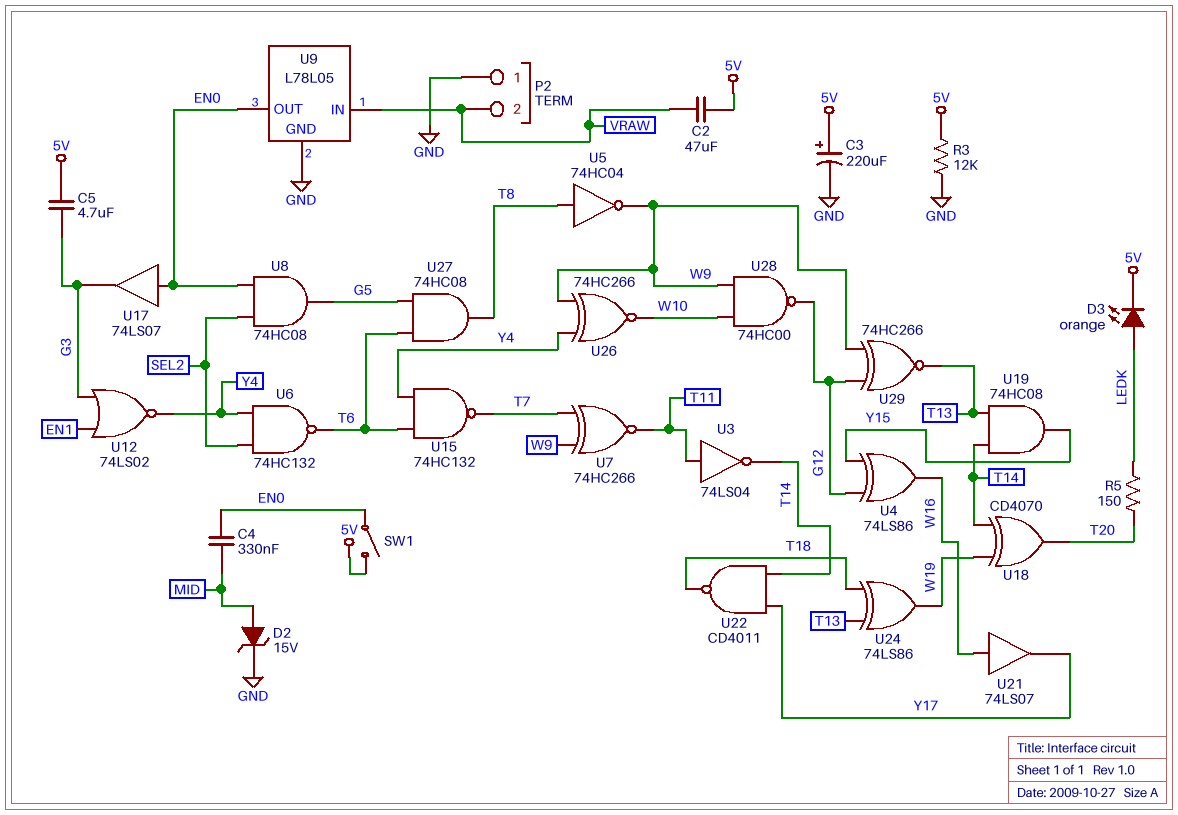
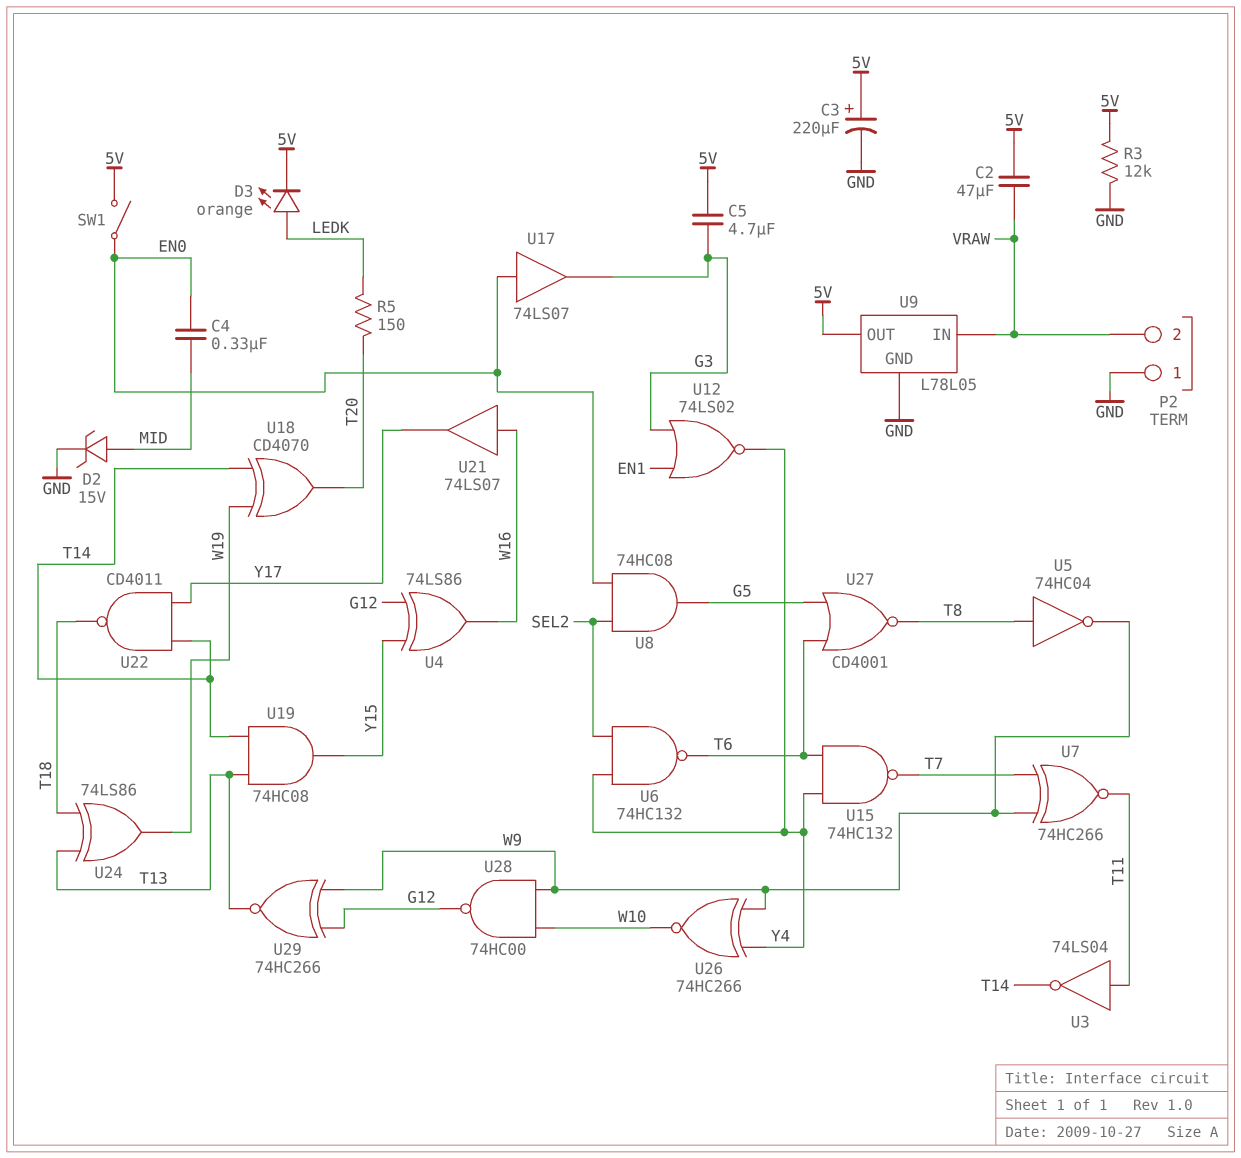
U9 pin OUT: EN0 -> 5V
U27: AND 74HC08 (in G5, in T6, out T8) -> NOR CD4001 (in G5, in T6, out T8)

